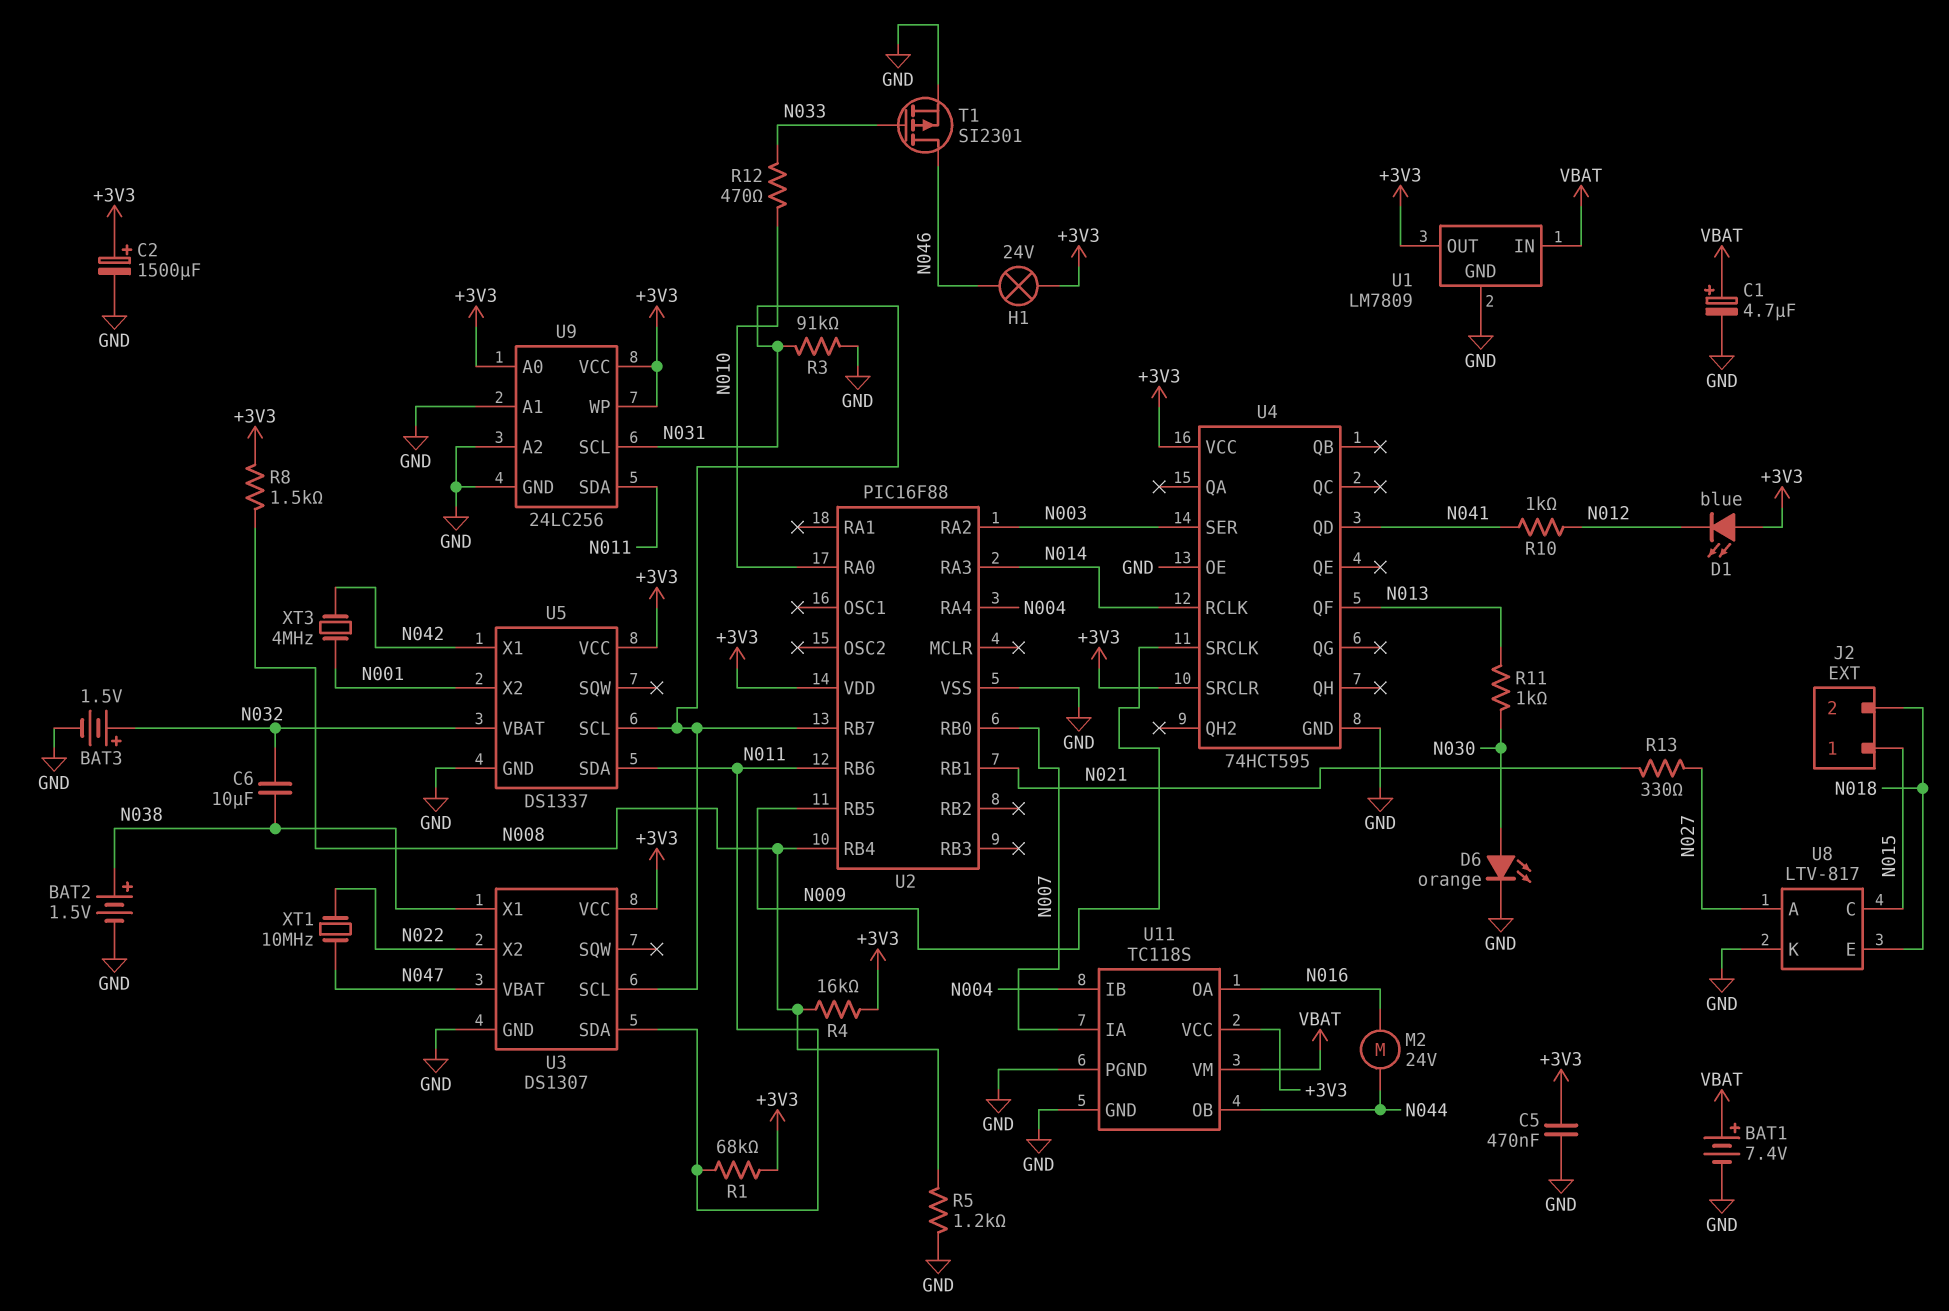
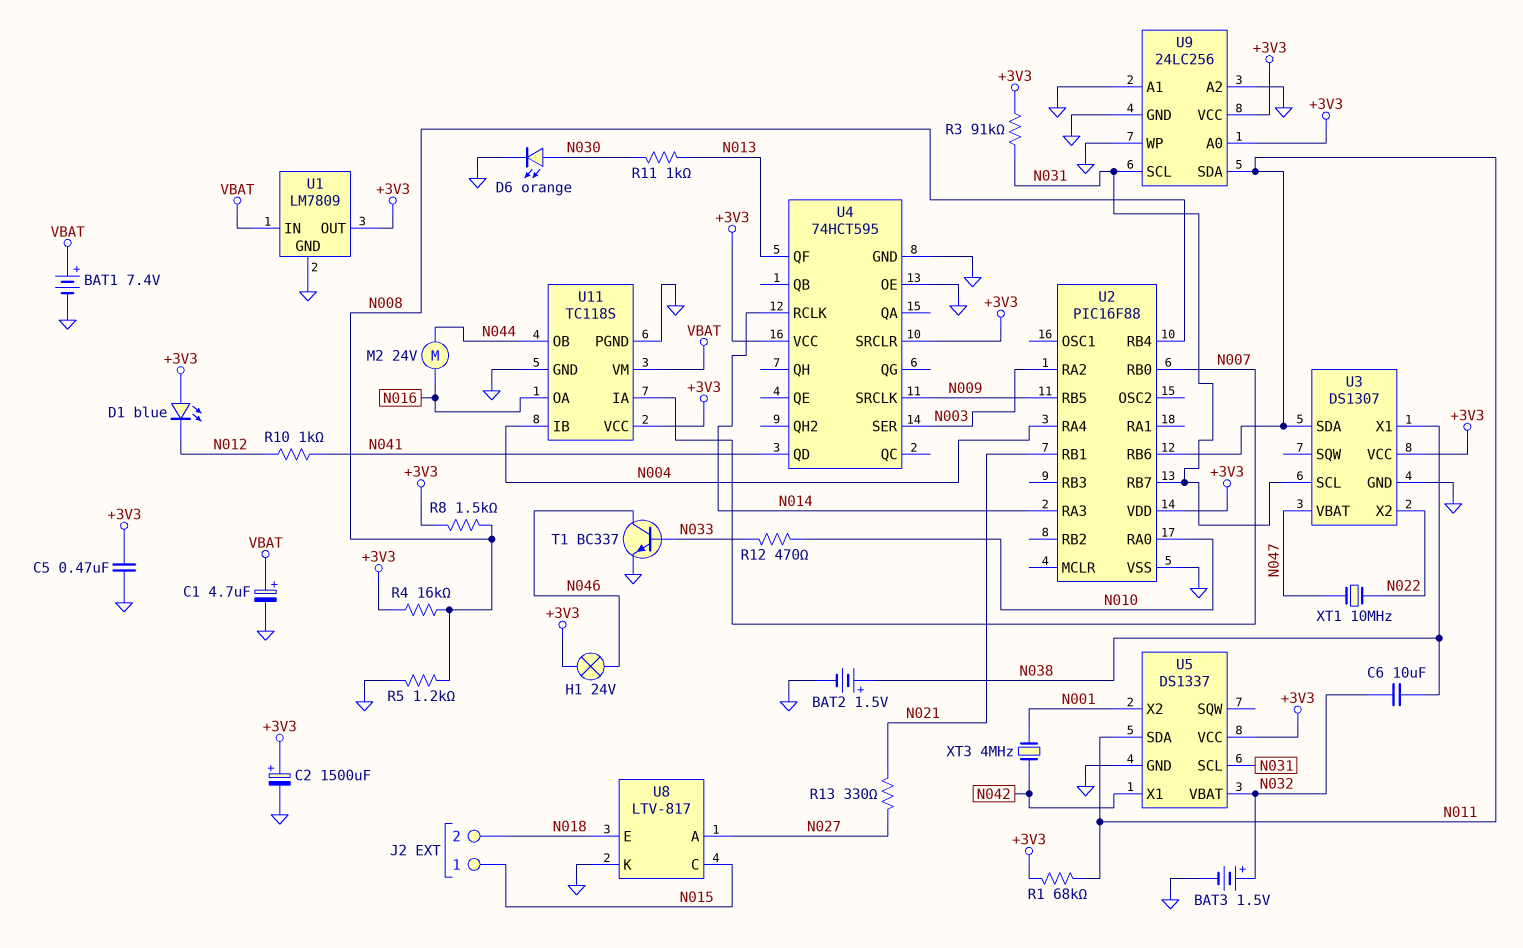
R3: 91k (GND, N031) -> 91k (+3V3, N031)
T1: PMOS SI2301 (G N033, D N046, S GND) -> NPN BC337 (B N033, C N046, E GND)
U9 pin WP: +3V3 -> GND

